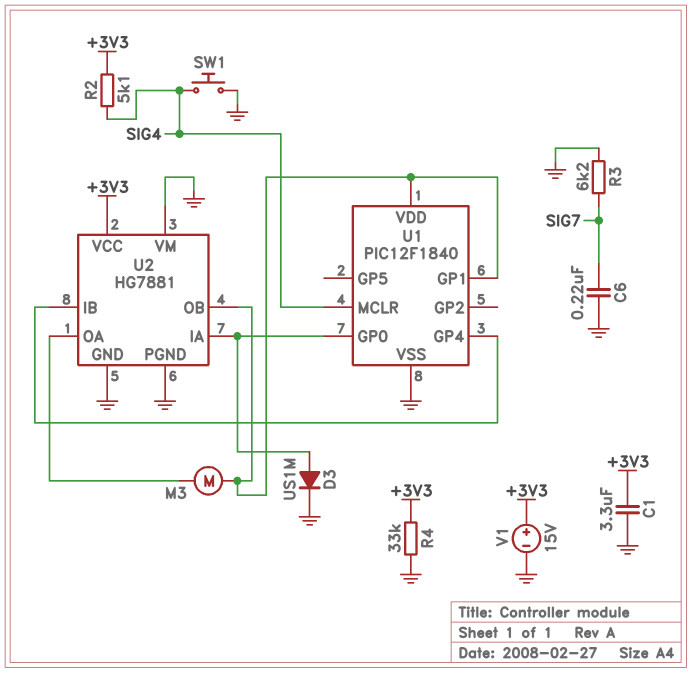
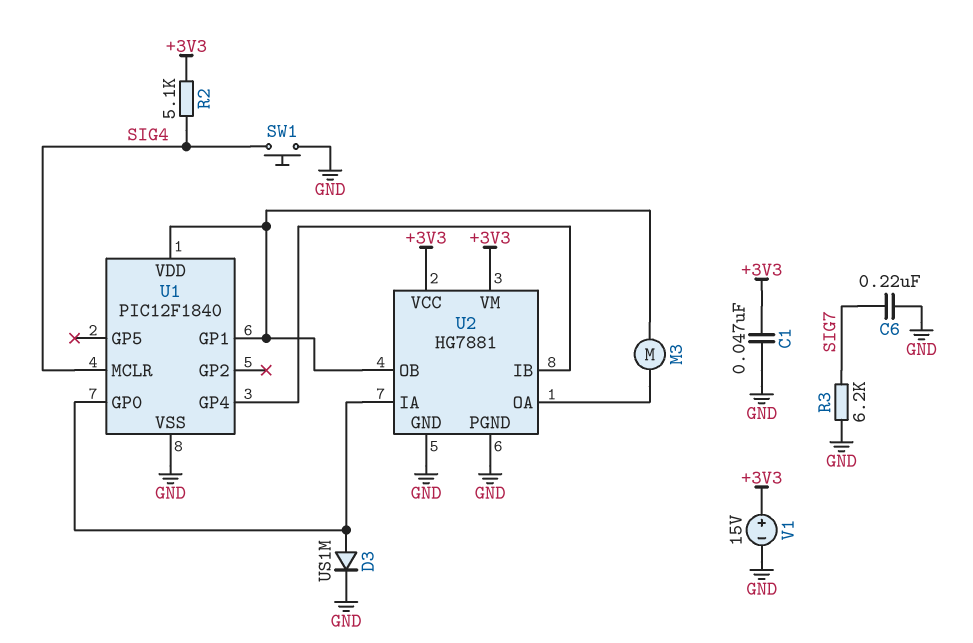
C1: 3.3uF (+3V3, GND) -> 47nF (+3V3, GND)
R4: 33k (+3V3, GND) -> none
U2 pin VM: GND -> +3V3

